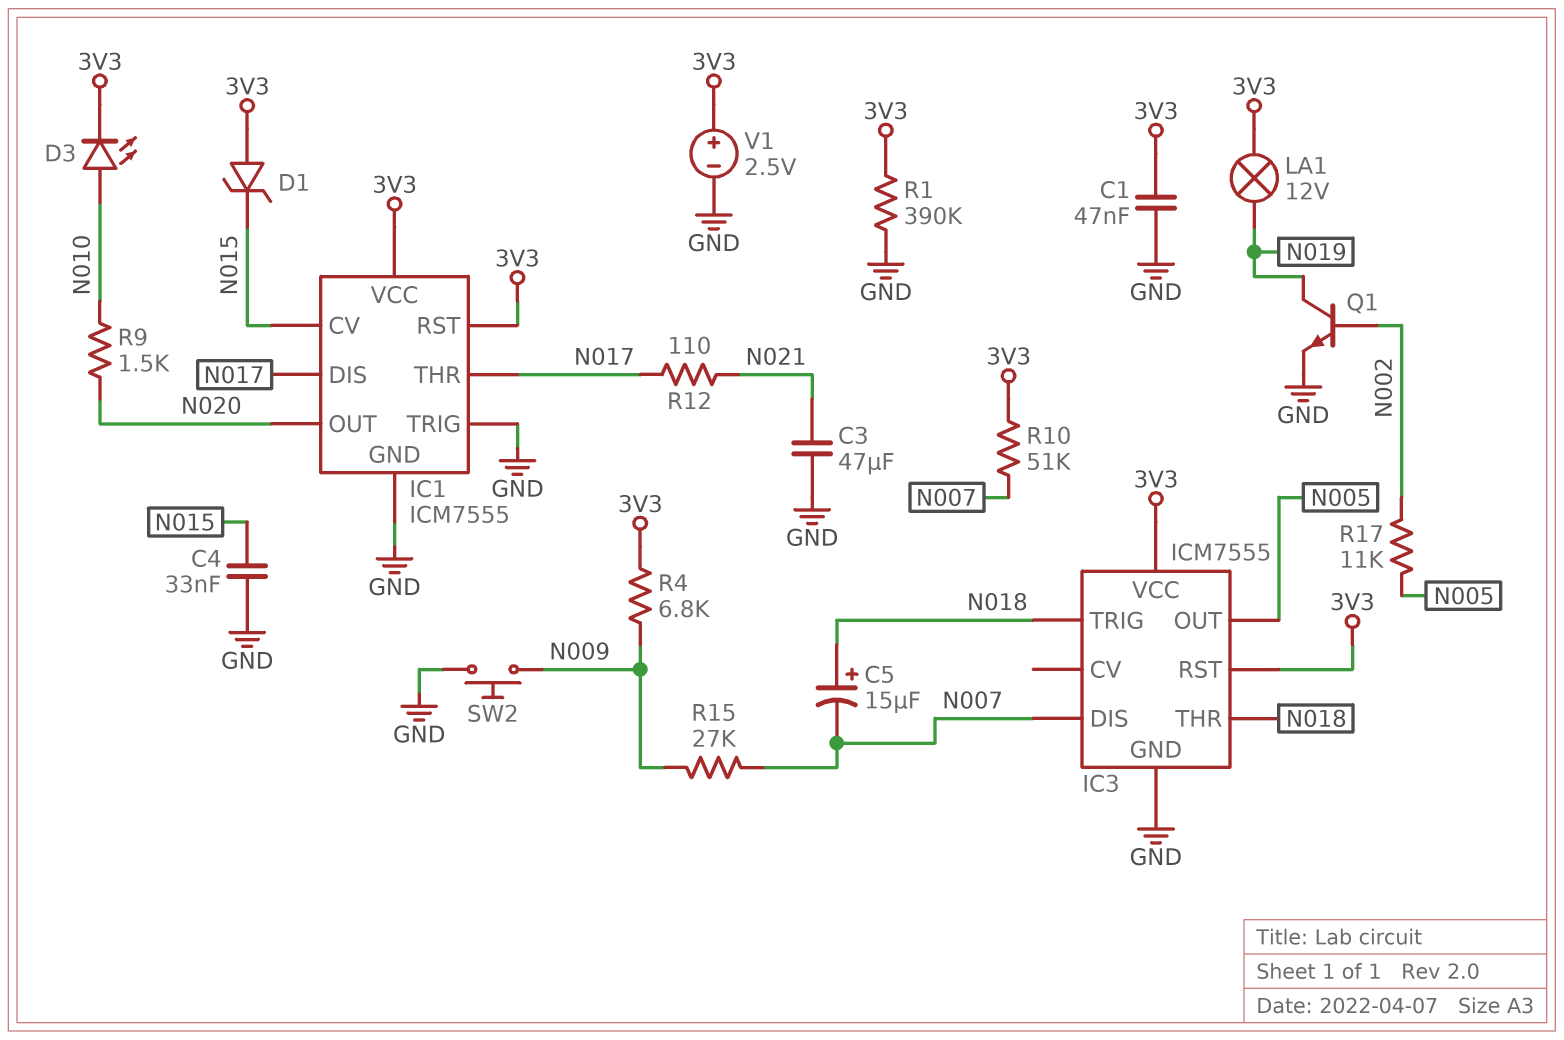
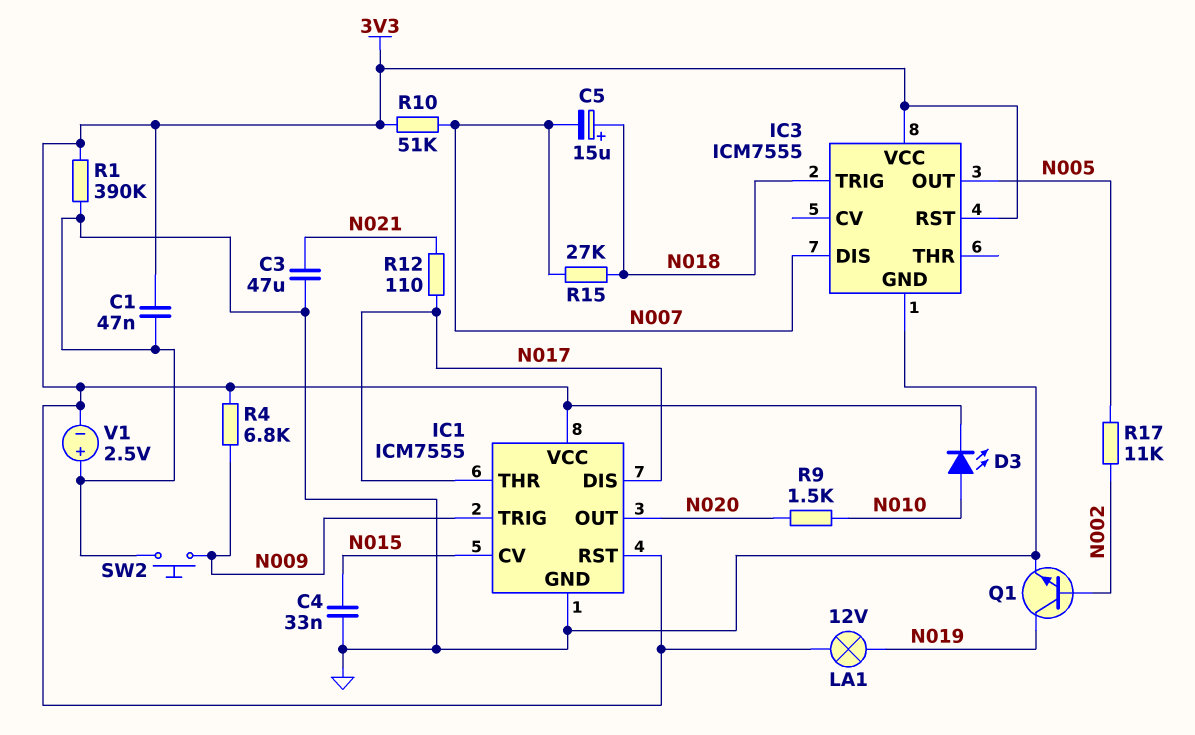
D1: zener (A 3V3, K N015) -> none
IC1 pin TRIG: GND -> N009
IC3 pin THR: N018 -> none
R15: 27k (N007, N009) -> 27k (N007, N018)
V1: 2.5V (plus 3V3, minus GND) -> 2.5V (plus GND, minus 3V3)

